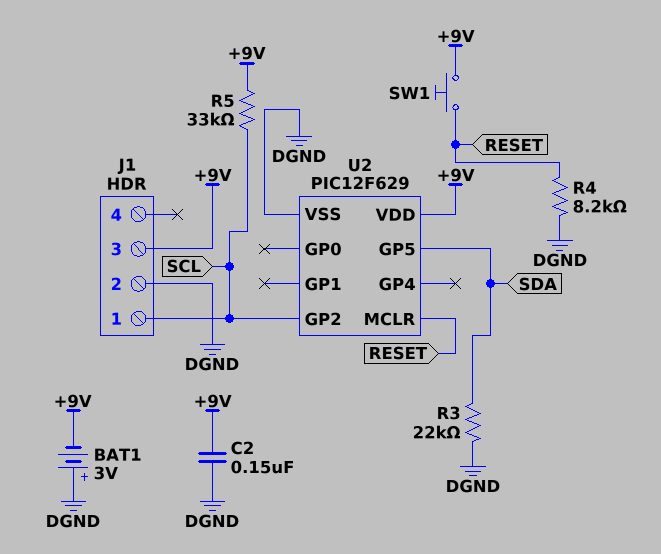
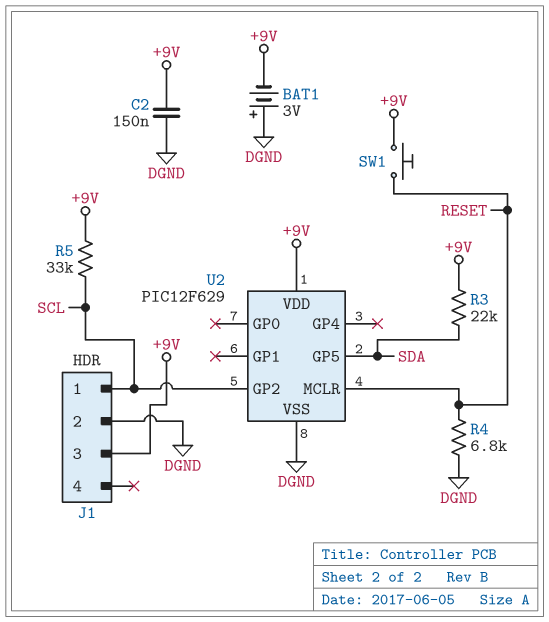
R3: 22k (DGND, SDA) -> 22k (+9V, SDA)
R4: 8.2k (DGND, RESET) -> 6.8k (DGND, RESET)

